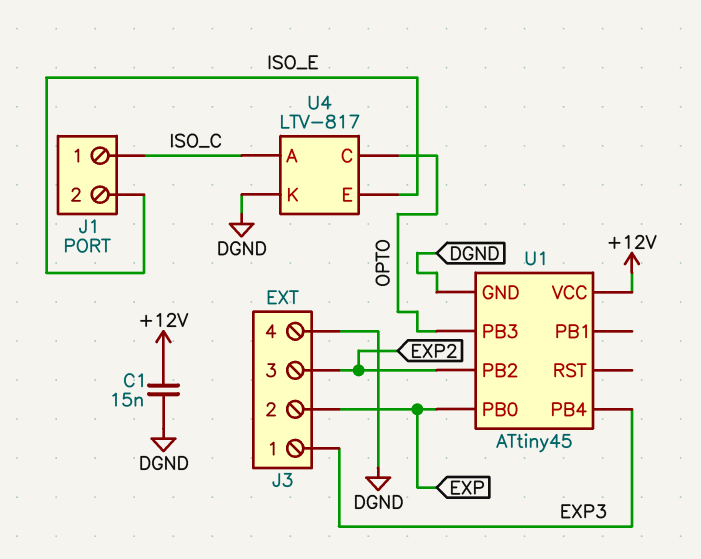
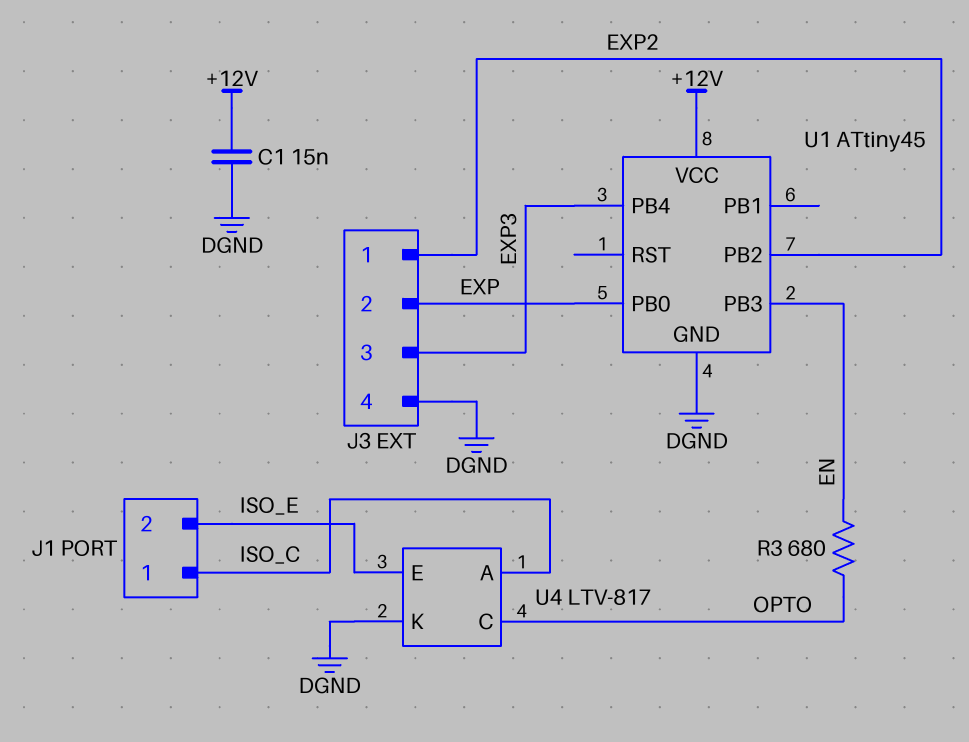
J3 pin 1: EXP3 -> EXP2
J3 pin 3: EXP2 -> EXP3
R3: none -> 680 (EN, OPTO)
U1 pin PB3: OPTO -> EN

